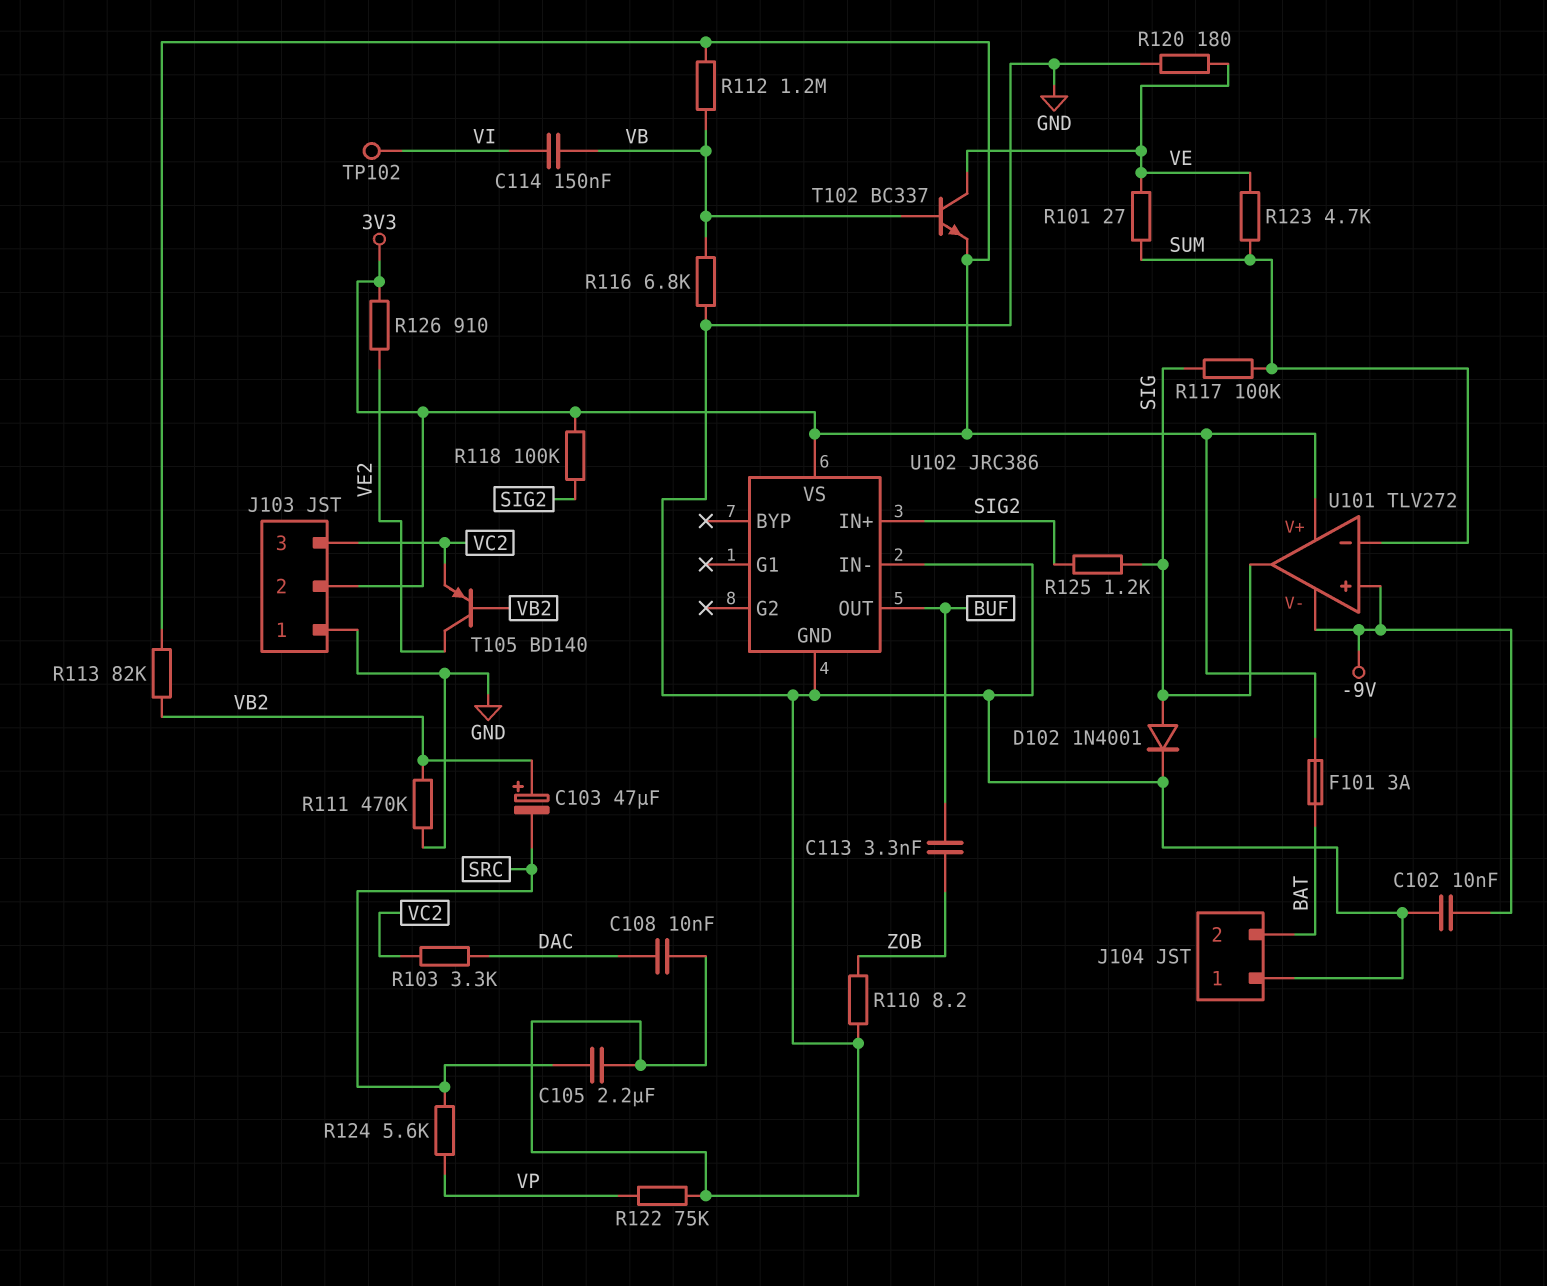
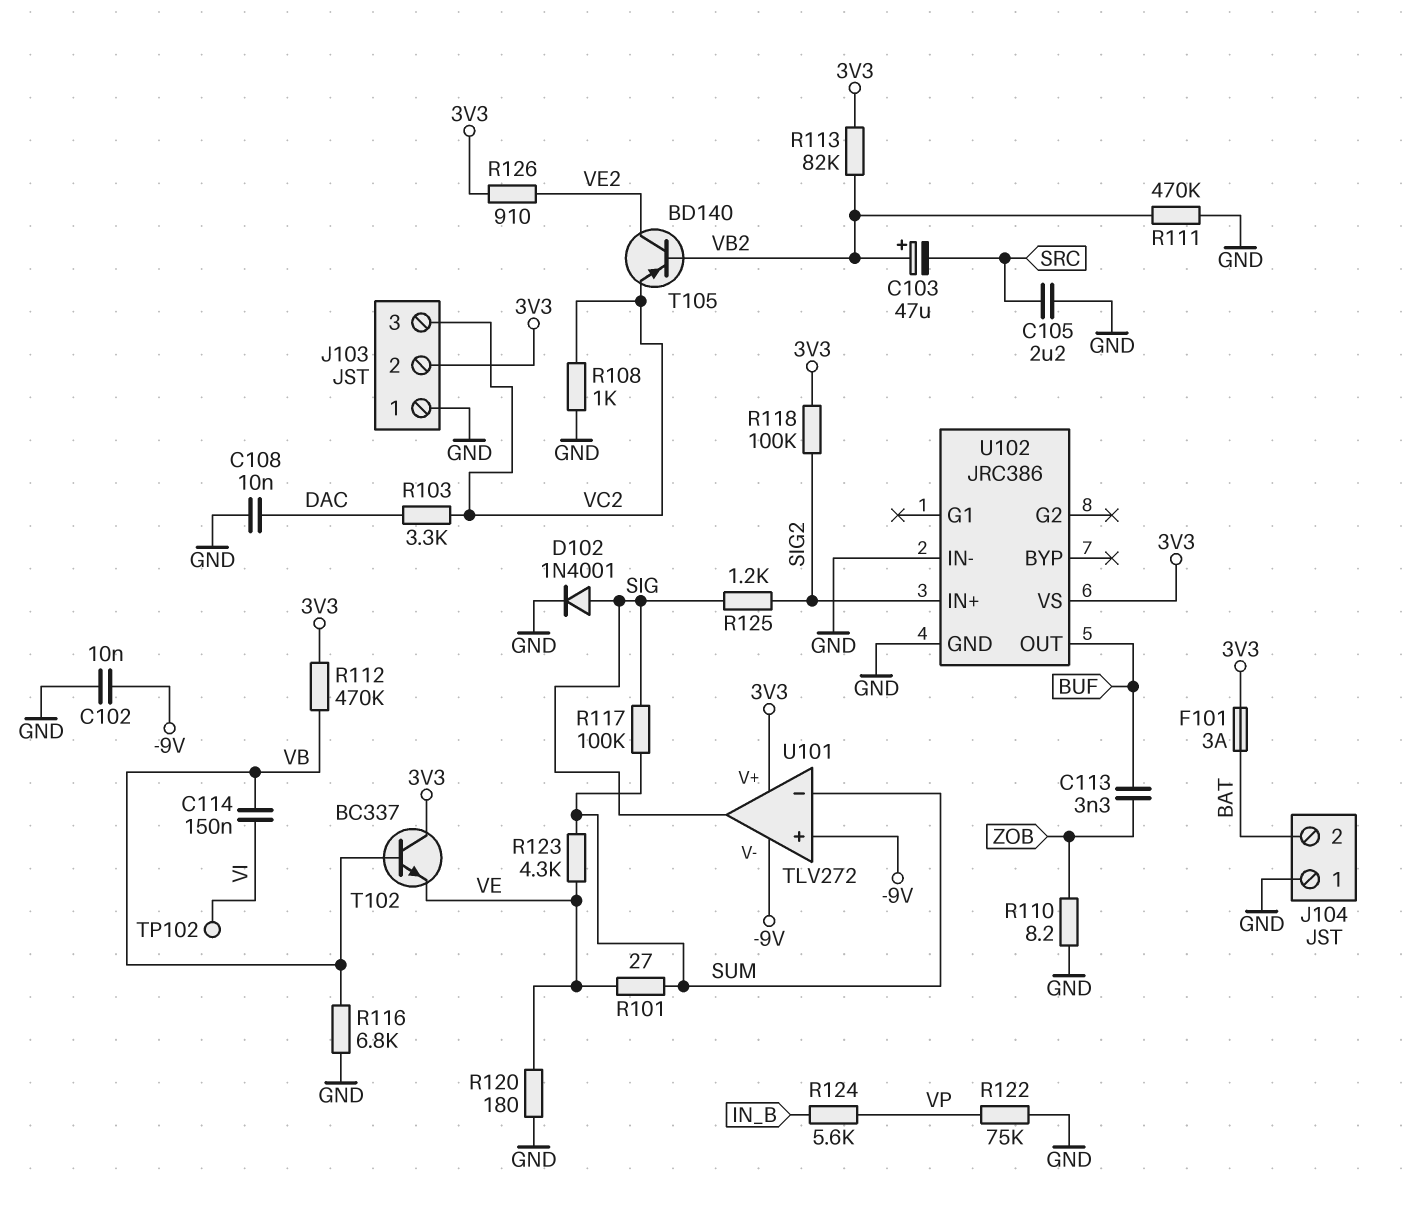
R108: none -> 1k (GND, VC2)
R112: 1.2M (3V3, VB) -> 470k (3V3, VB)
R123: 4.7k (SUM, VE) -> 4.3k (SUM, VE)
R124: 5.6k (SRC, VP) -> 5.6k (IN_B, VP)
T102: NPN BC337 (B VB, C VE, E 3V3) -> NPN BC337 (B VB, C 3V3, E VE)

